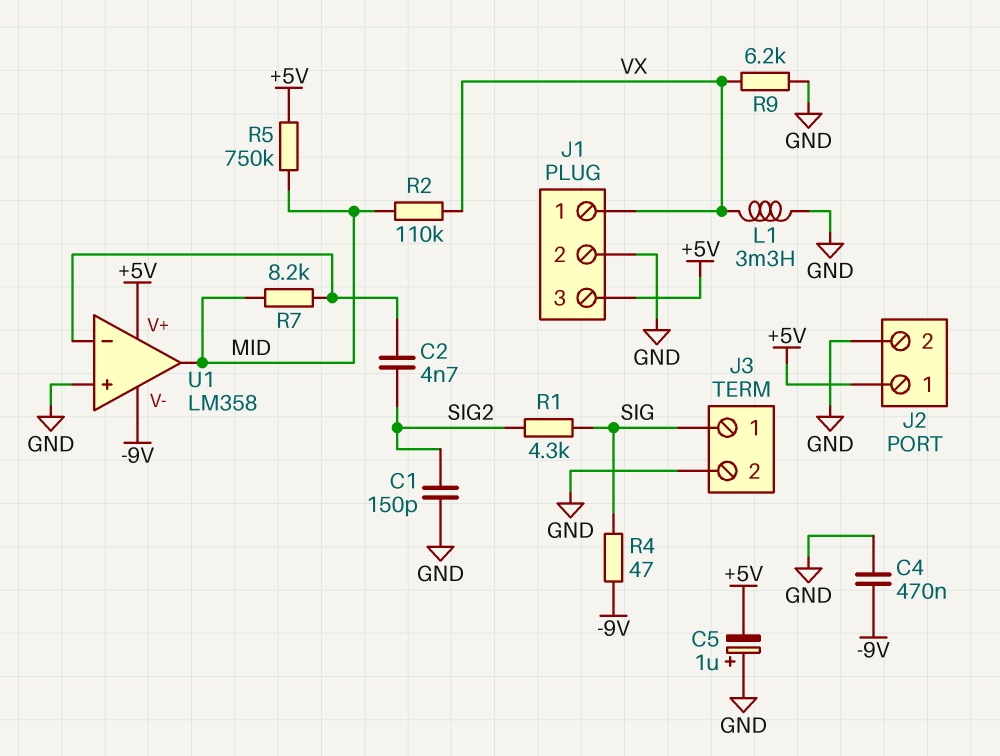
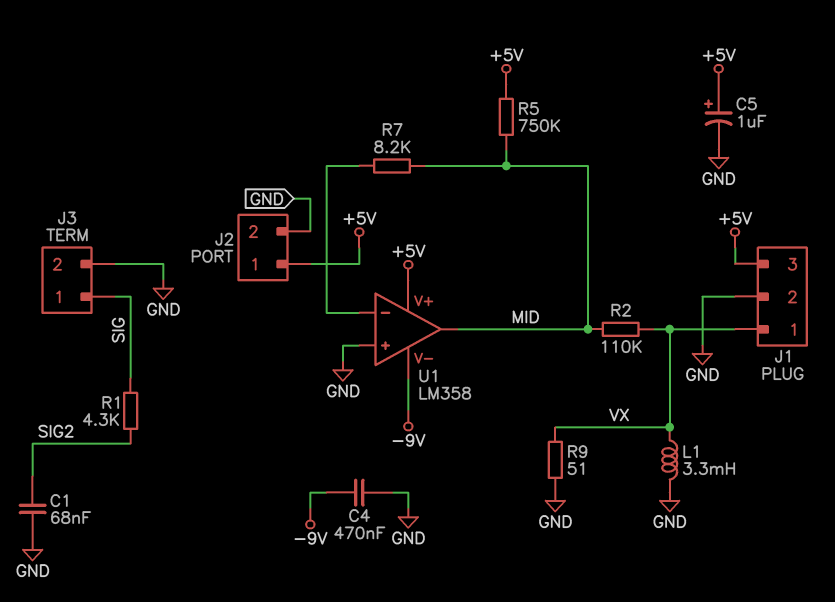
C1: 150pF (GND, SIG2) -> 68nF (GND, SIG2)
C2: 4.7nF (SIG2, U1/in-) -> none
C5: 1uF (plus GND, minus +5V) -> 1uF (plus +5V, minus GND)
R4: 47 (-9V, SIG) -> none
R9: 6.2k (GND, VX) -> 51 (GND, VX)

